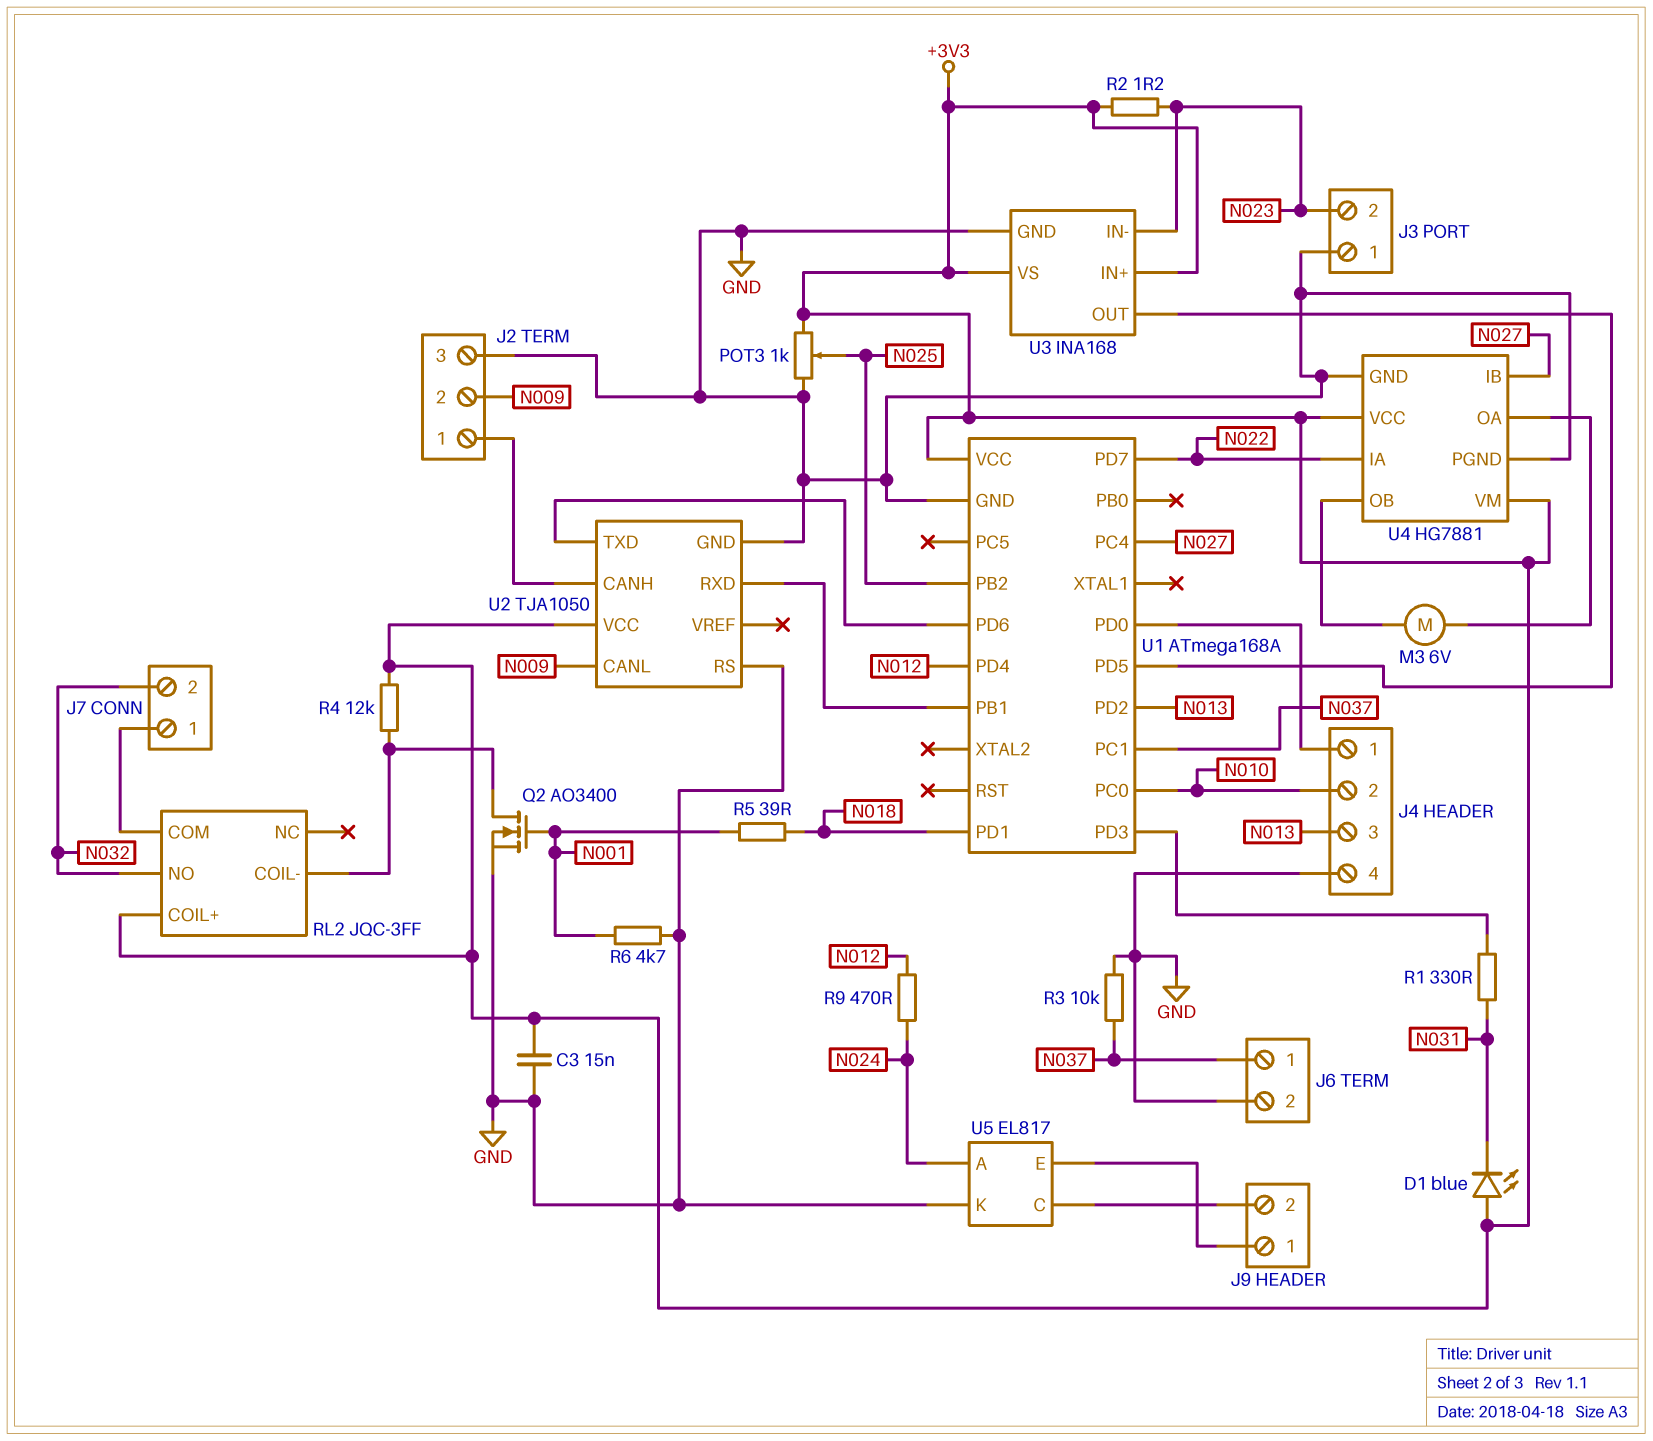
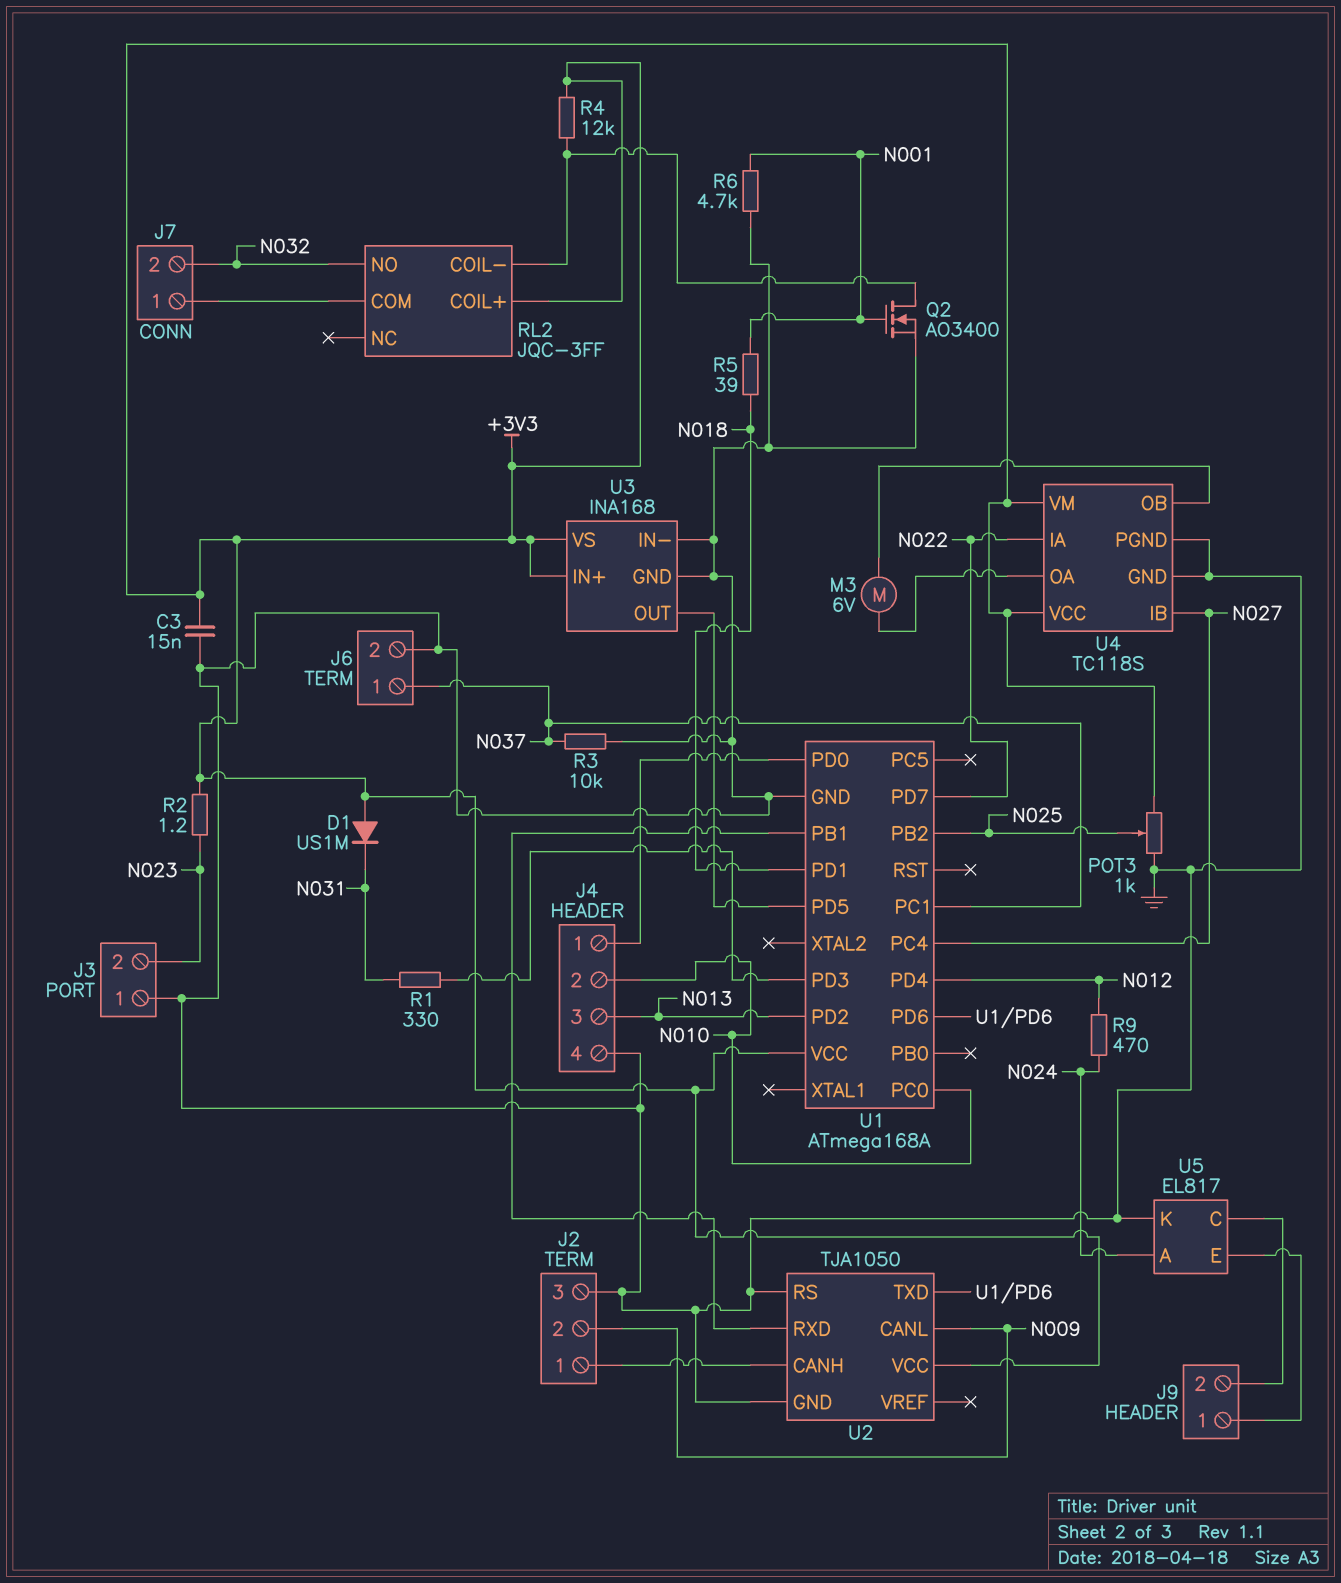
D1: LED blue (A +3V3, K N031) -> diode US1M (A +3V3, K N031)
U3 pin IN-: N023 -> GND
U4: HG7881 -> TC118S

